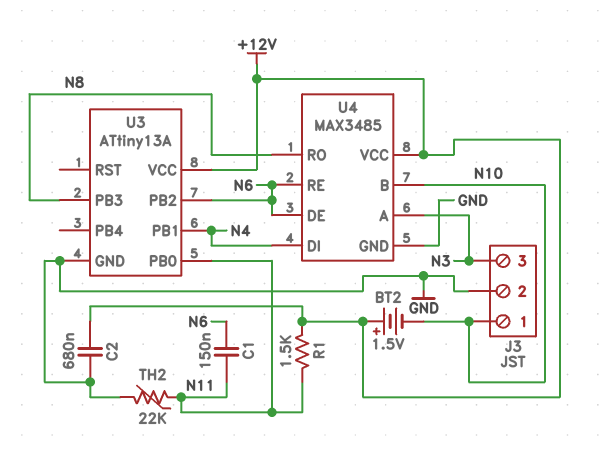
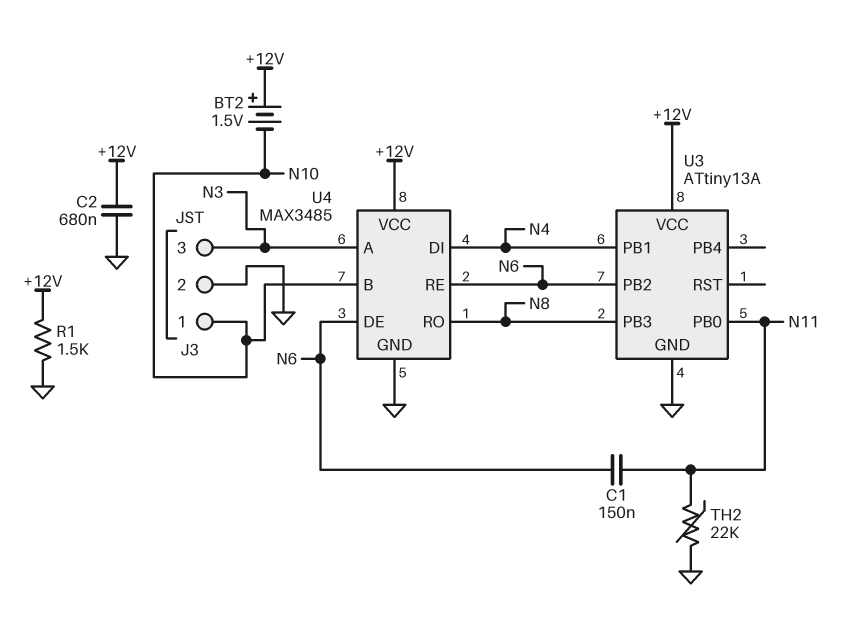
R1: 1.5k (+12V, N11) -> 1.5k (+12V, GND)

